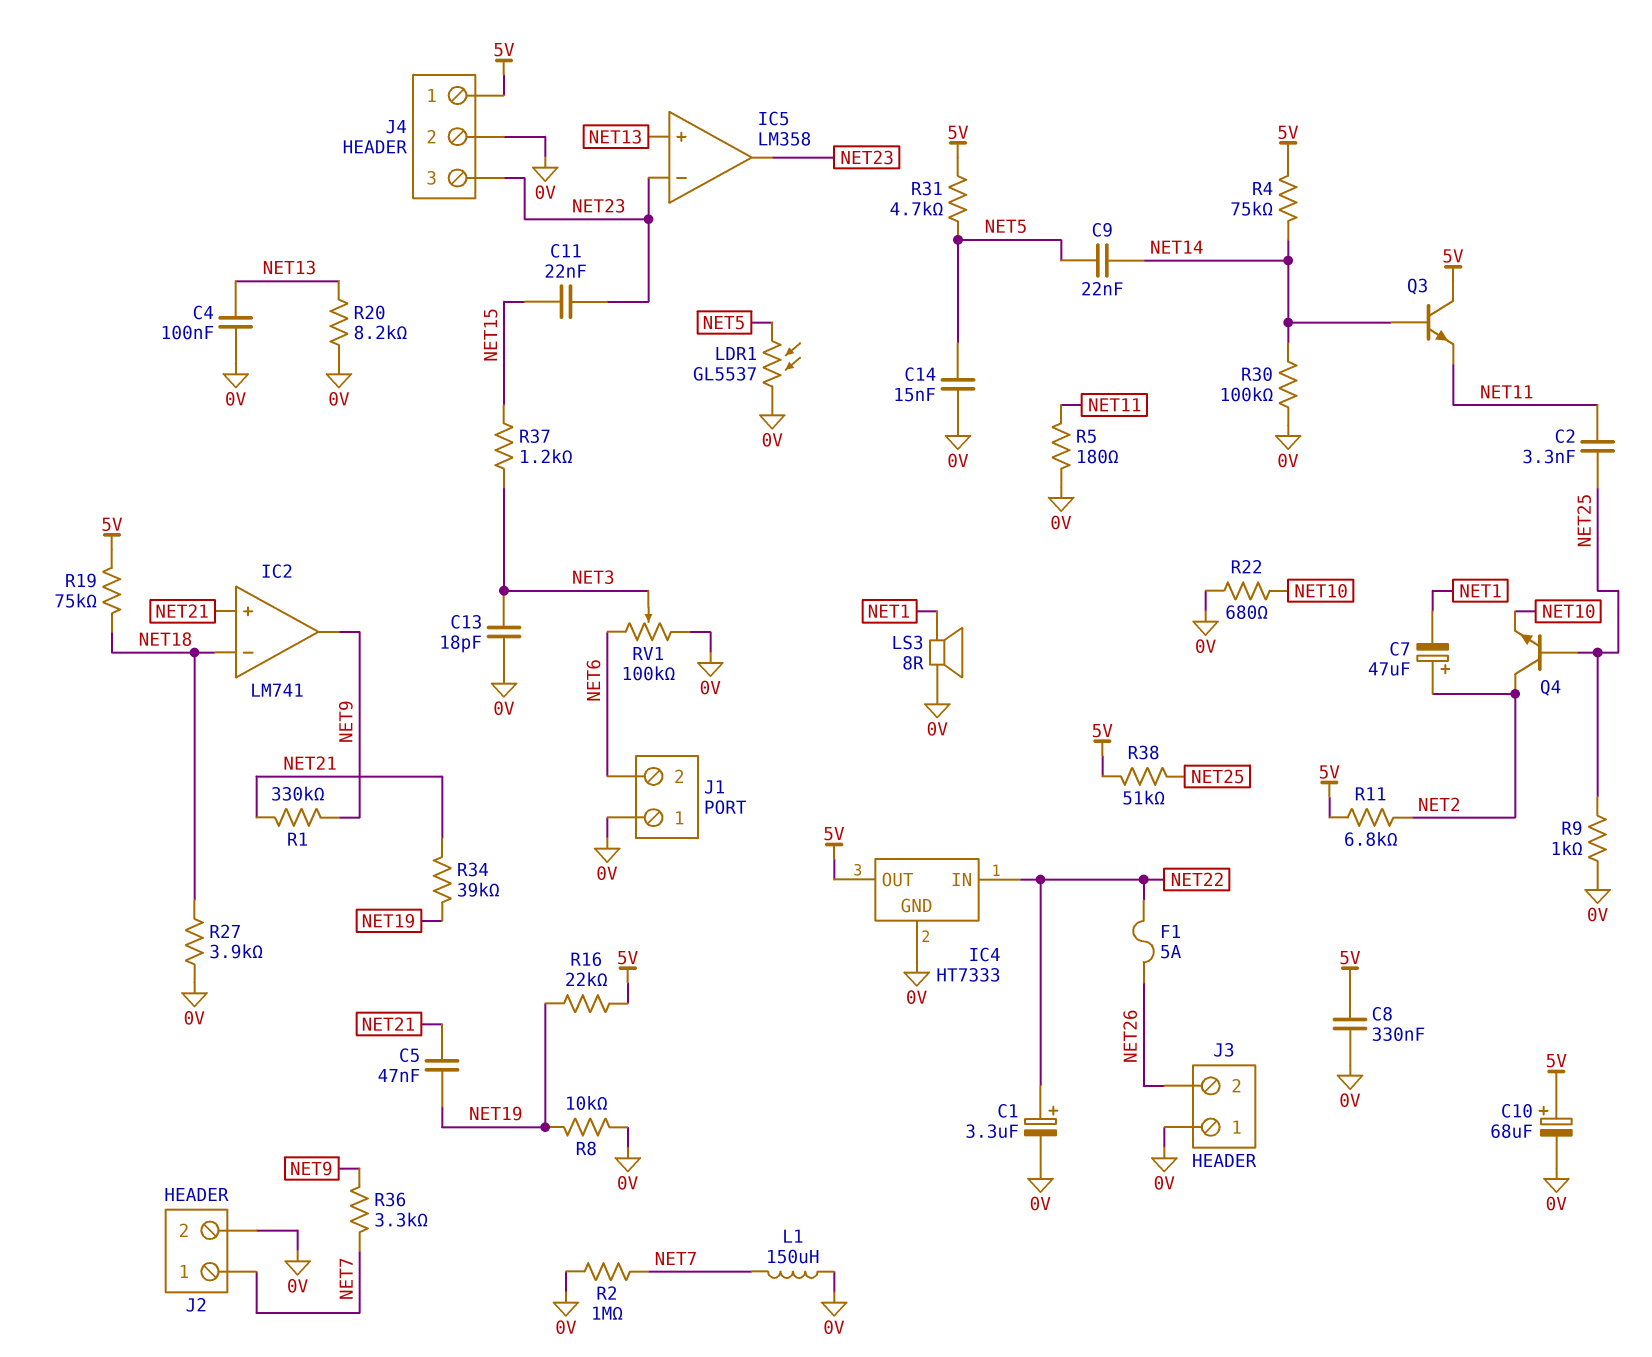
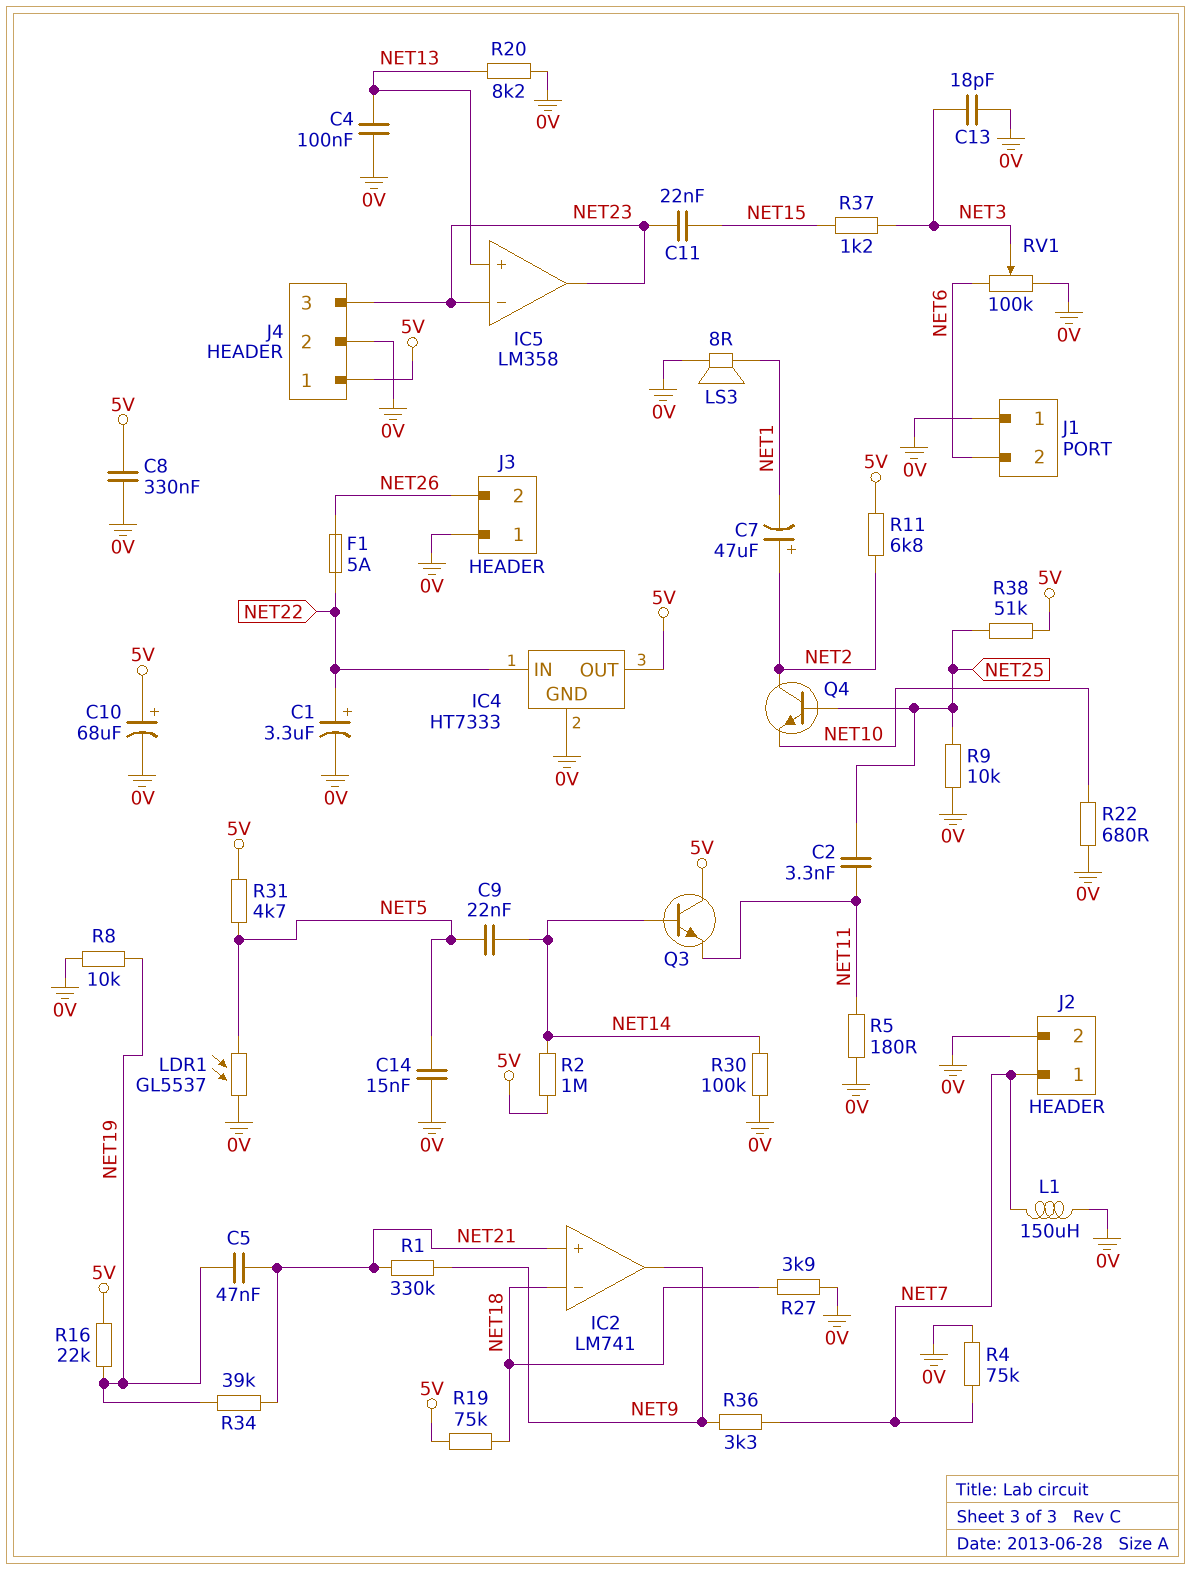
R2: 1M (0V, NET7) -> 1M (5V, NET14)
R4: 75k (5V, NET14) -> 75k (0V, NET7)
R9: 1k (0V, NET25) -> 10k (0V, NET25)

